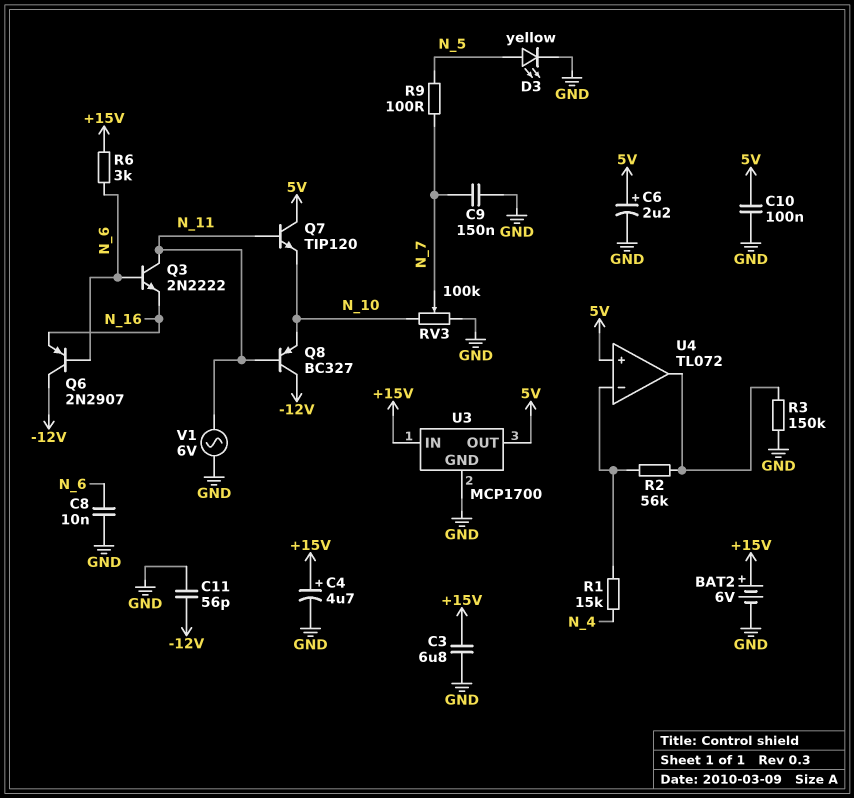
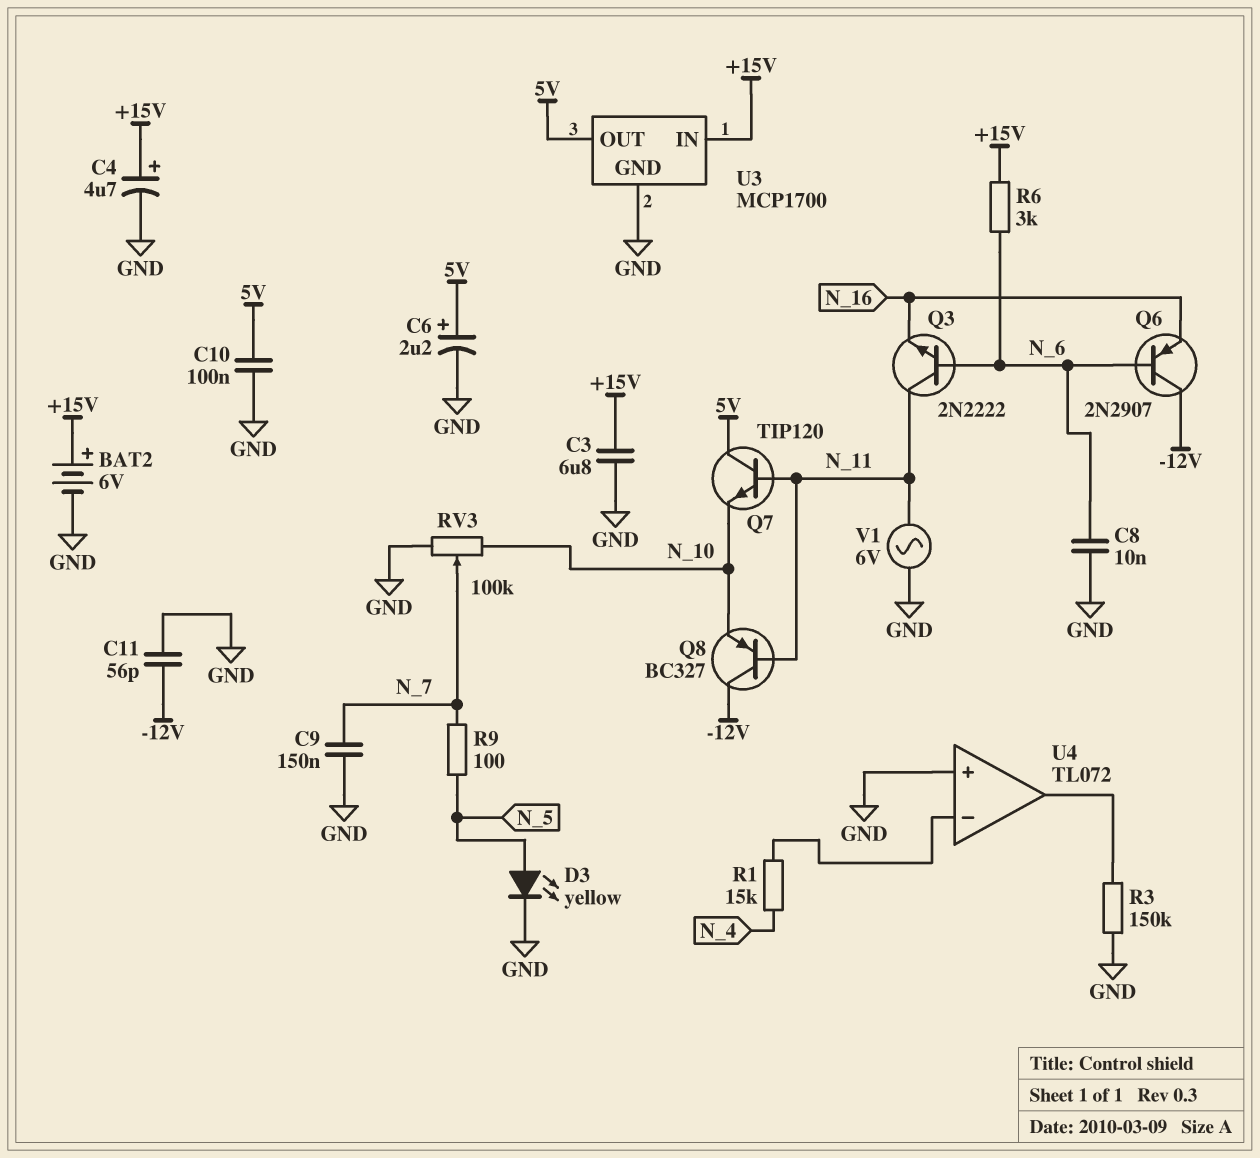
R2: 56k (U4/in-, U4/out) -> none
U4 pin in+: 5V -> GND

